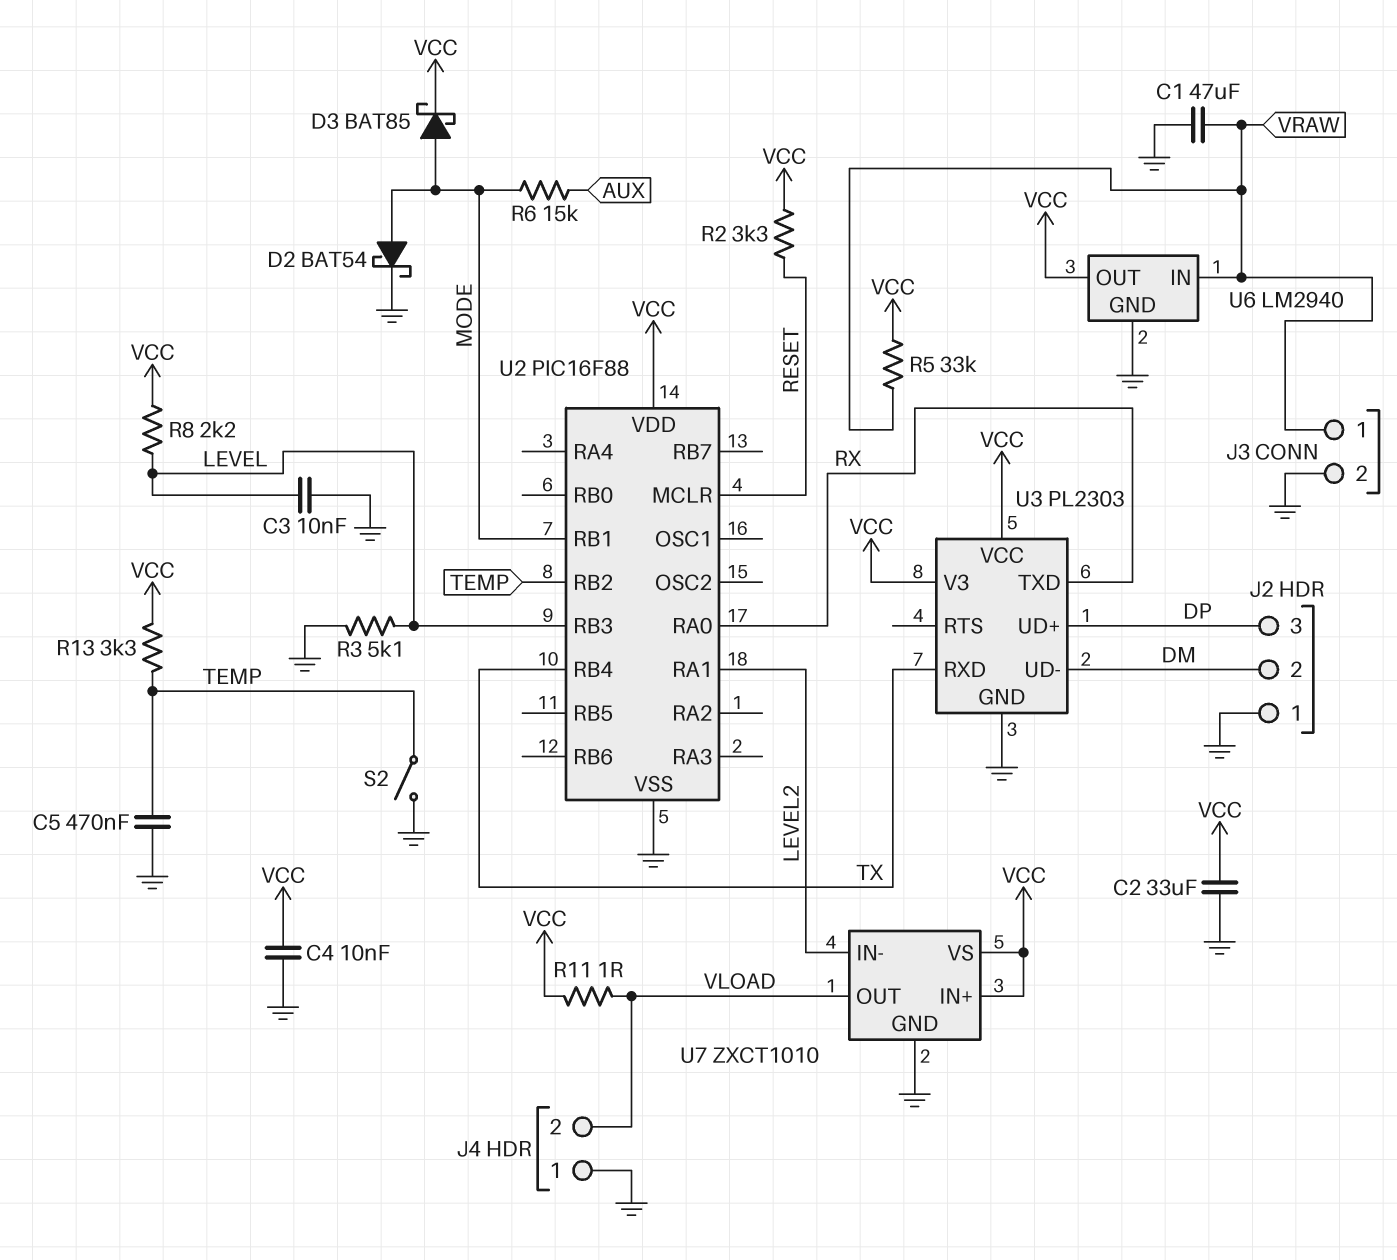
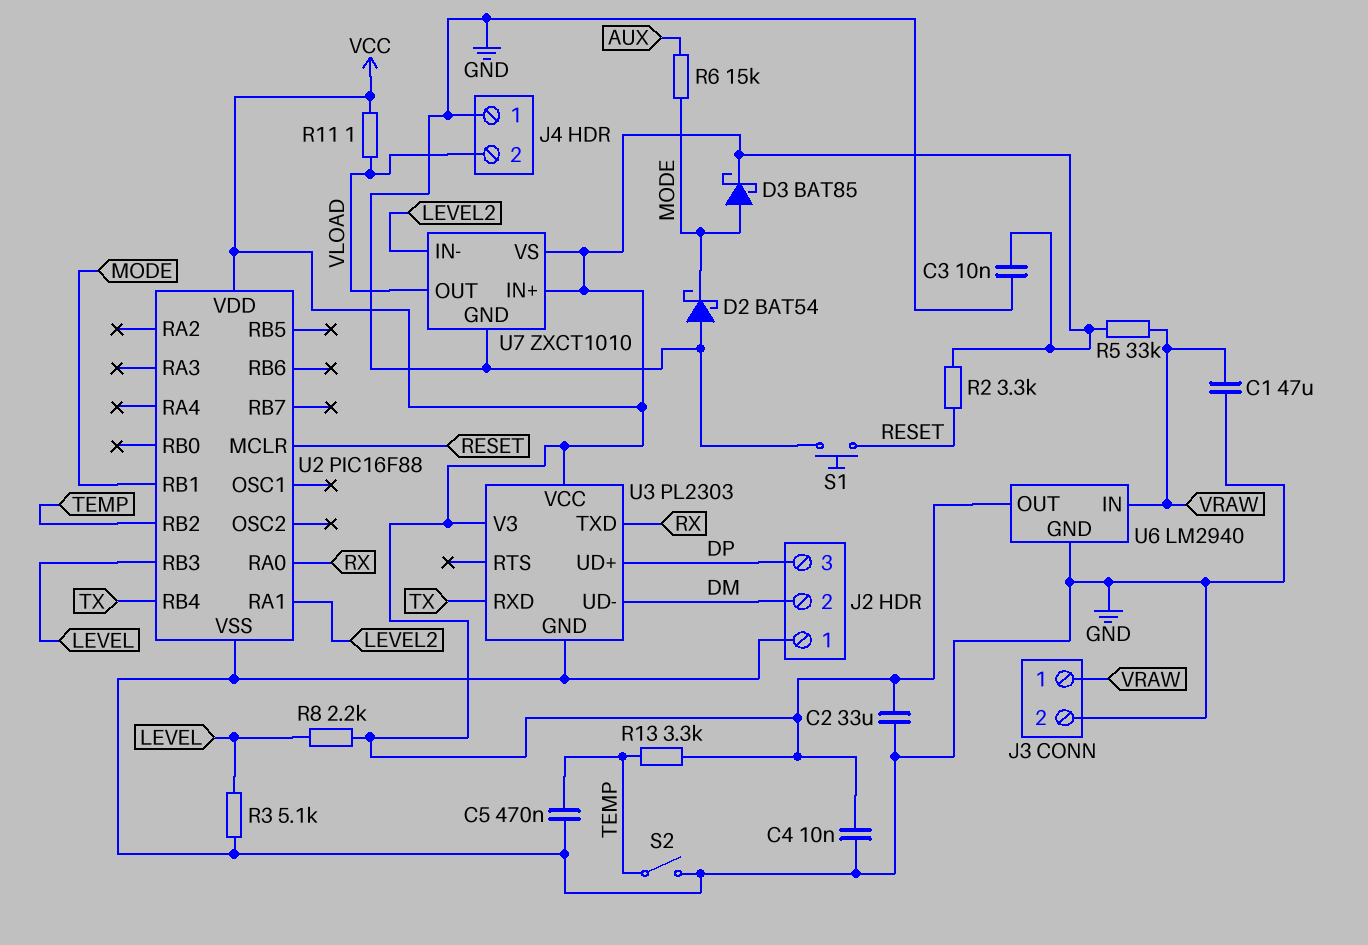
C3: 10nF (GND, LEVEL) -> 10nF (GND, VCC)
D2: schottky BAT54 (A MODE, K GND) -> schottky BAT54 (A GND, K MODE)
S1: none -> button (GND, RESET)

